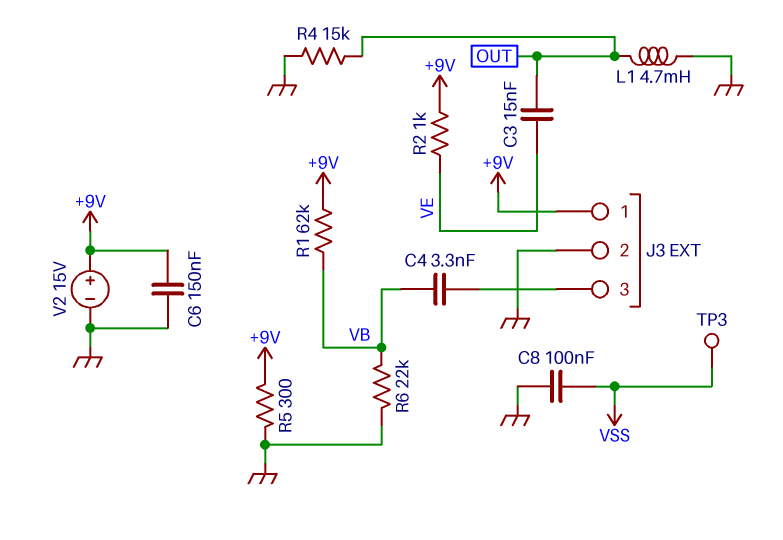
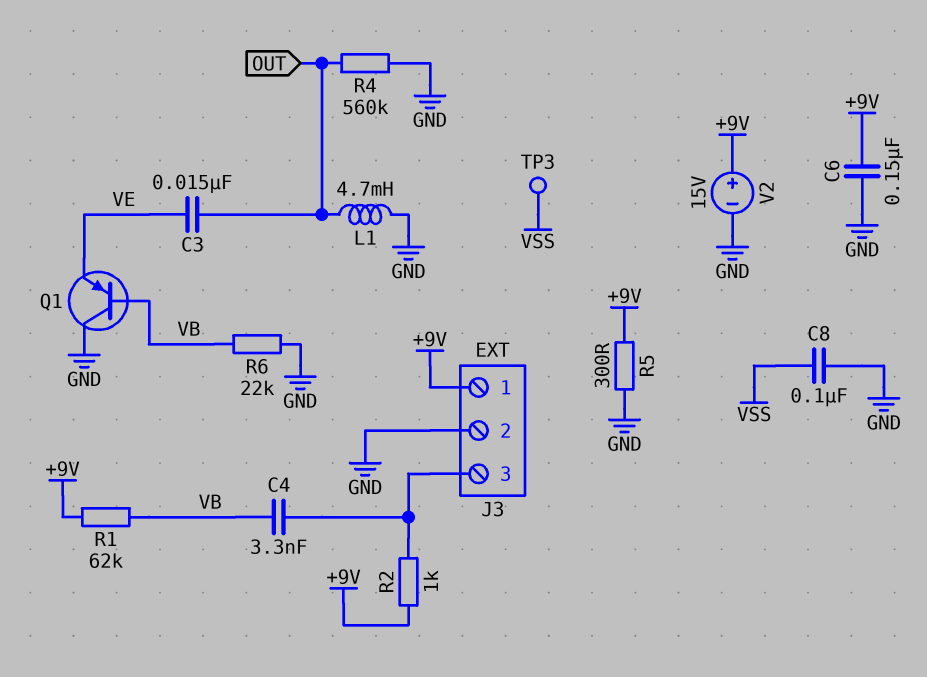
Q1: none -> PNP (B VB, C GND, E VE)
R2: 1k (+9V, VE) -> 1k (+9V, J3/3)
R4: 15k (GND, OUT) -> 560k (GND, OUT)

